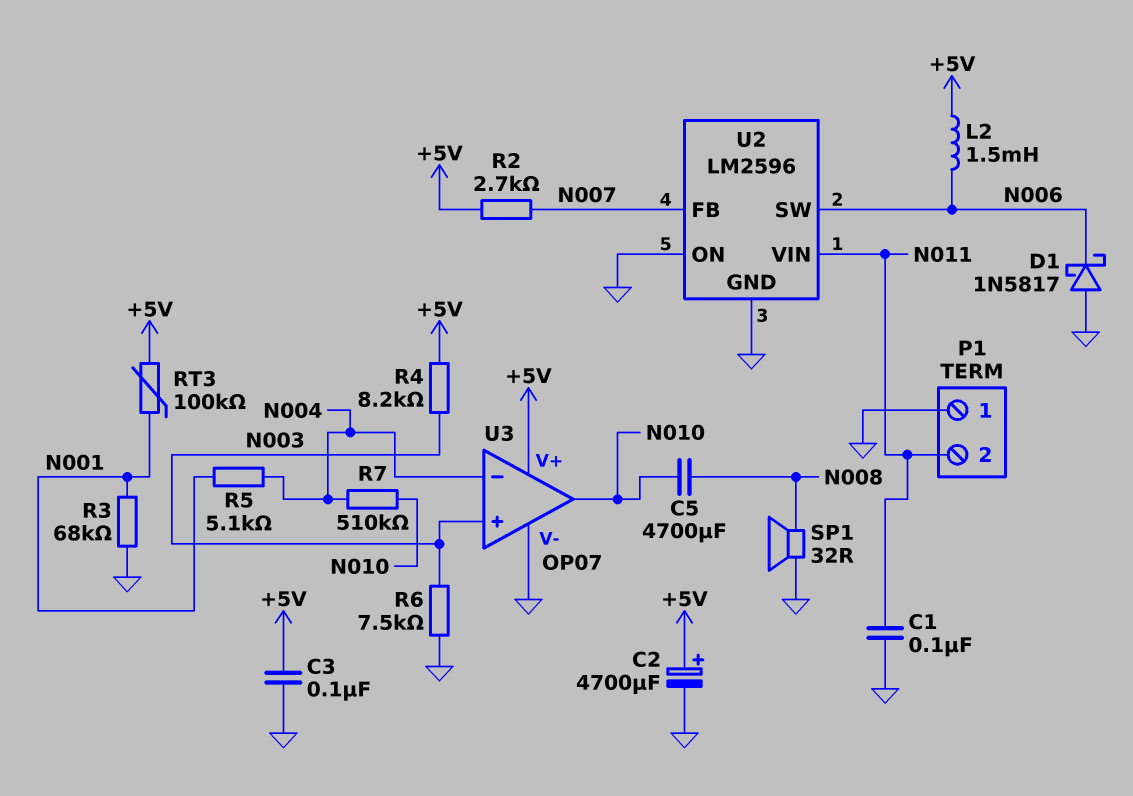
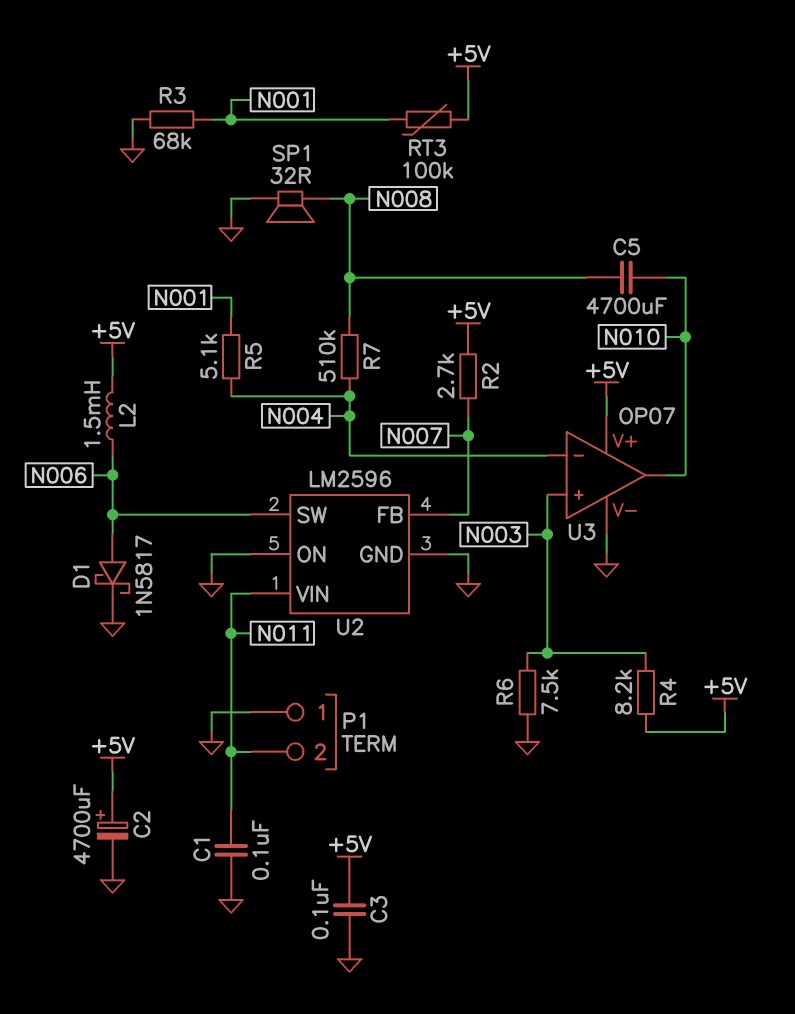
D1: schottky 1N5817 (A GND, K N006) -> schottky 1N5817 (A N006, K GND)
R7: 510k (N004, N010) -> 510k (N004, N008)

